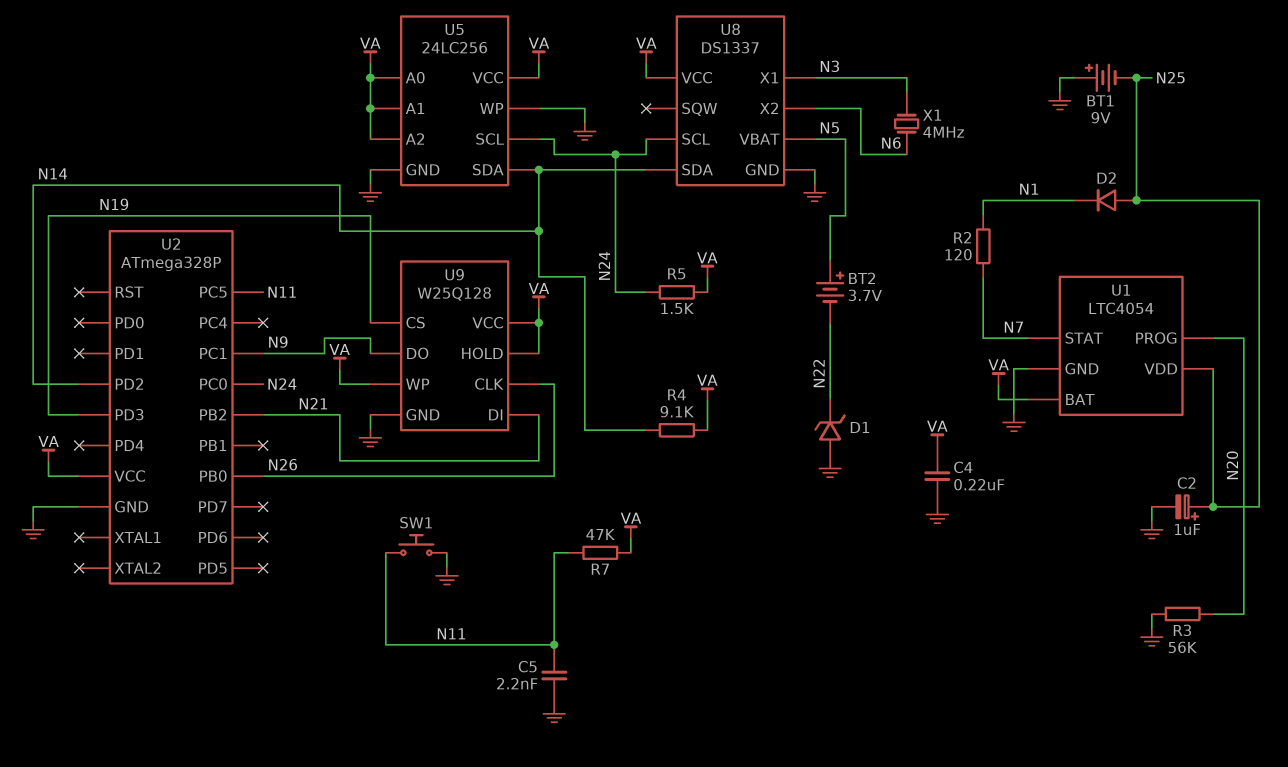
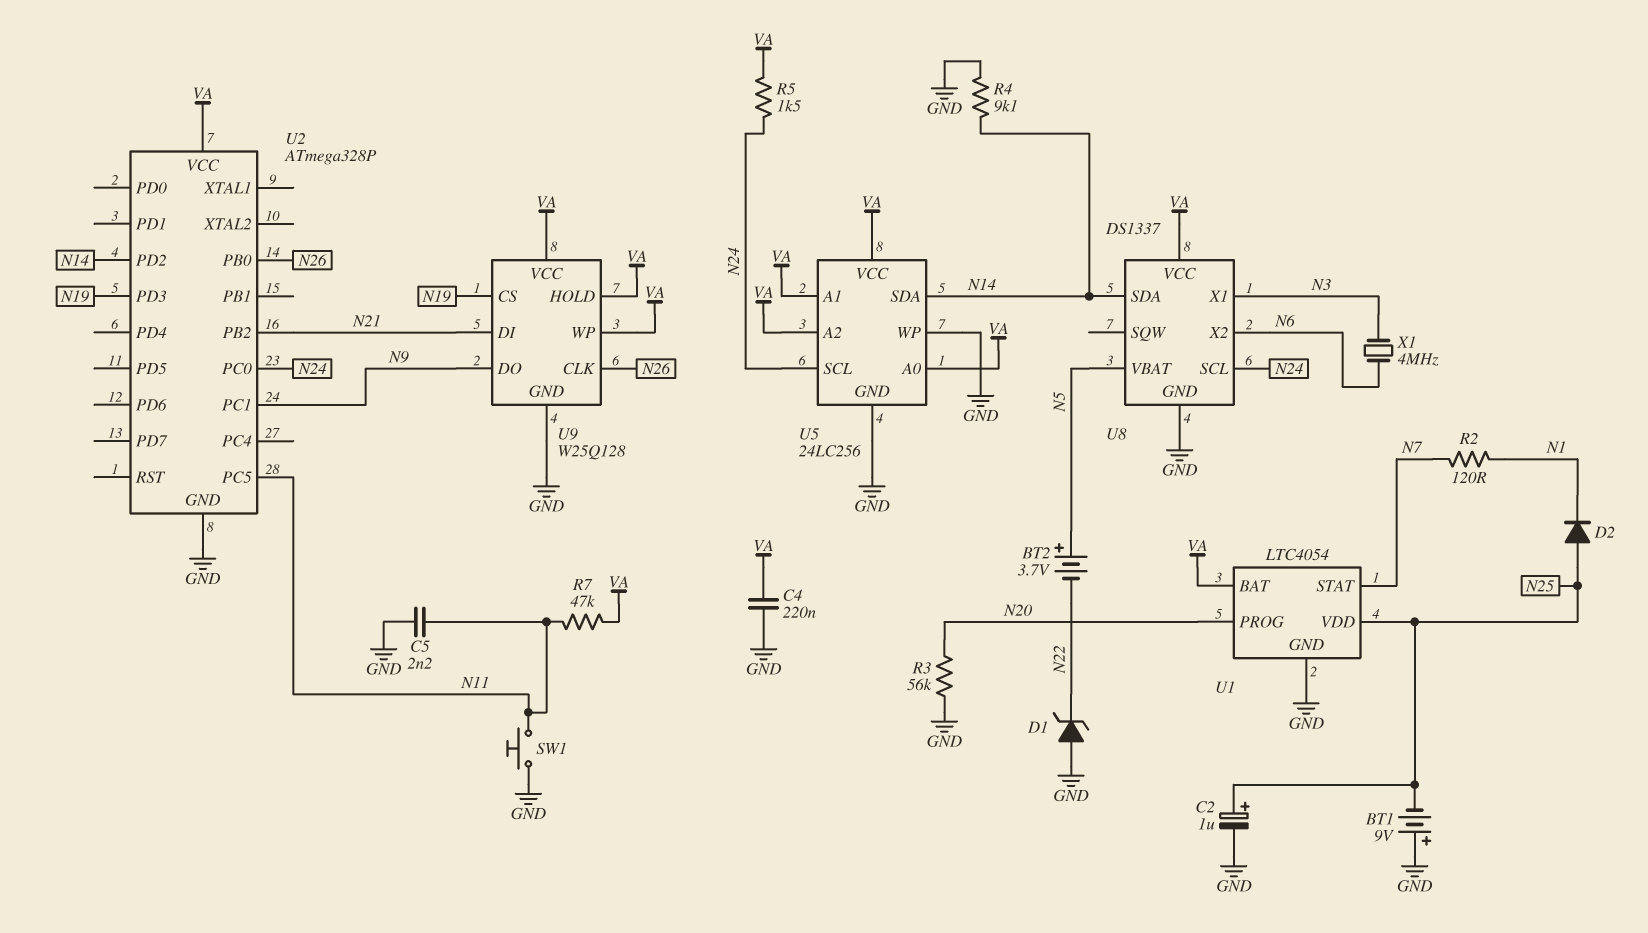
R4: 9.1k (N14, VA) -> 9.1k (GND, N14)

